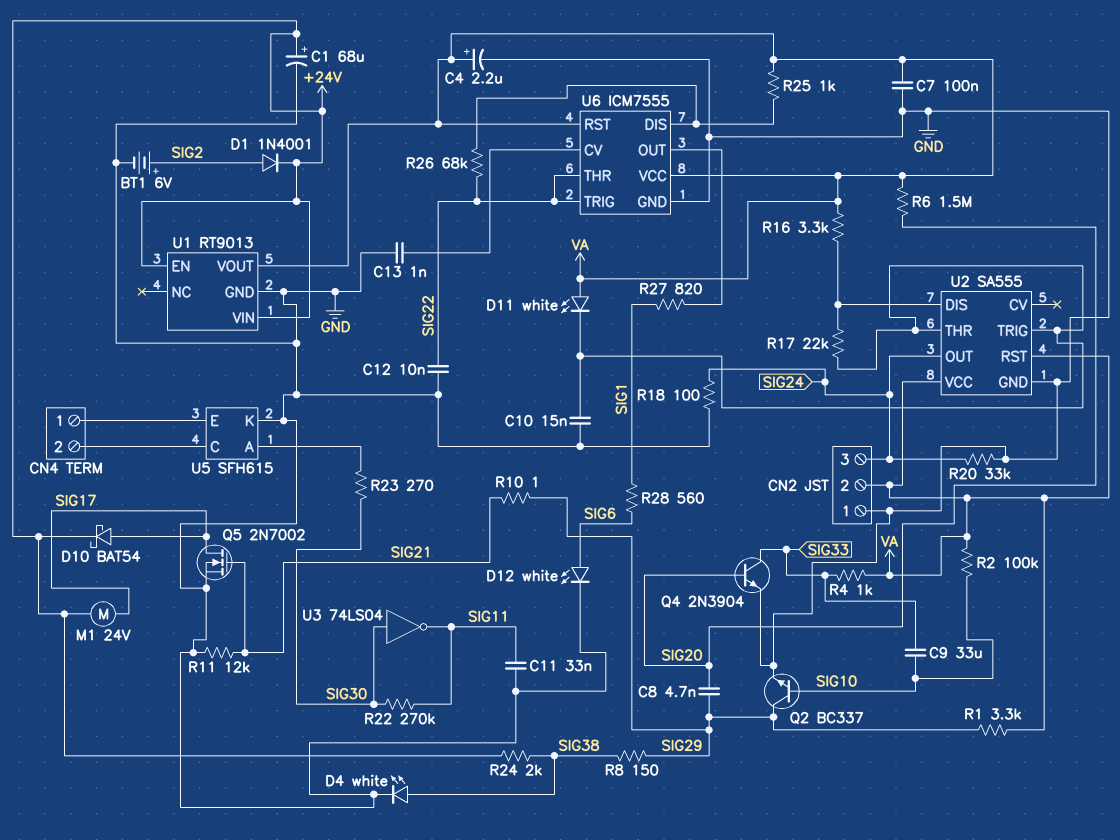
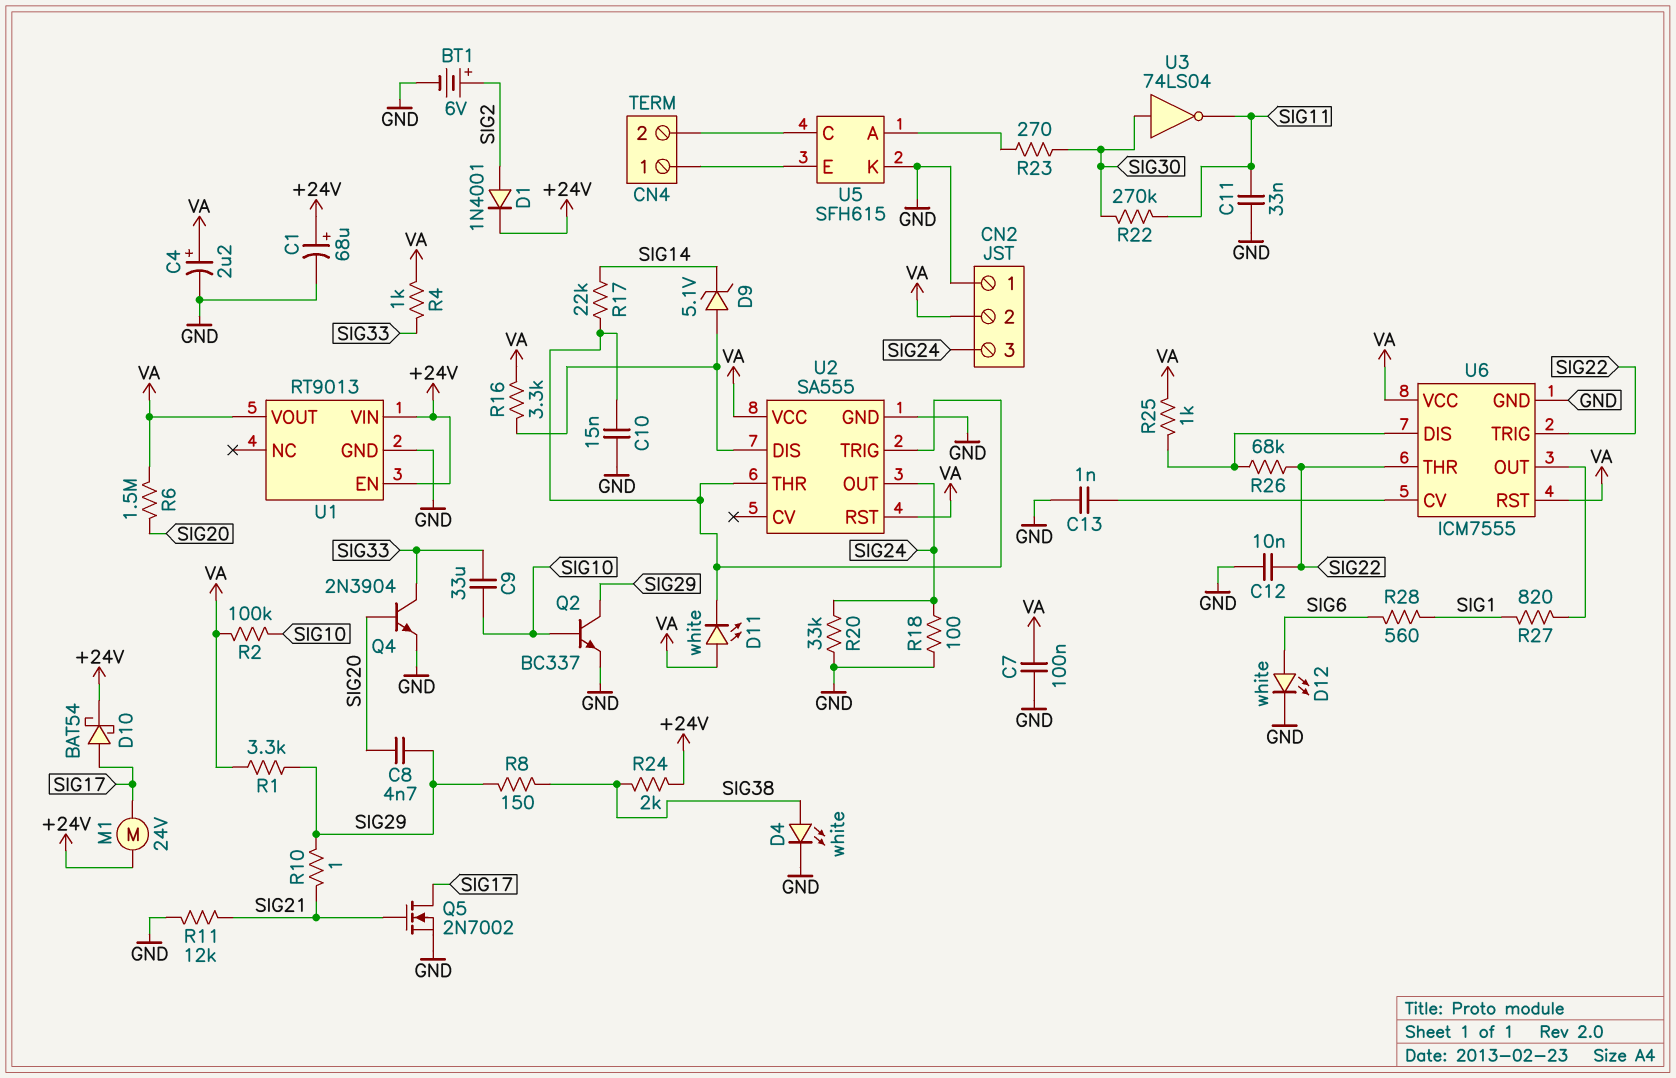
D9: none -> zener 5.1V (A U2/DIS, K SIG14)
R17: 22k (U2/DIS, U2/THR) -> 22k (SIG14, U2/THR)

